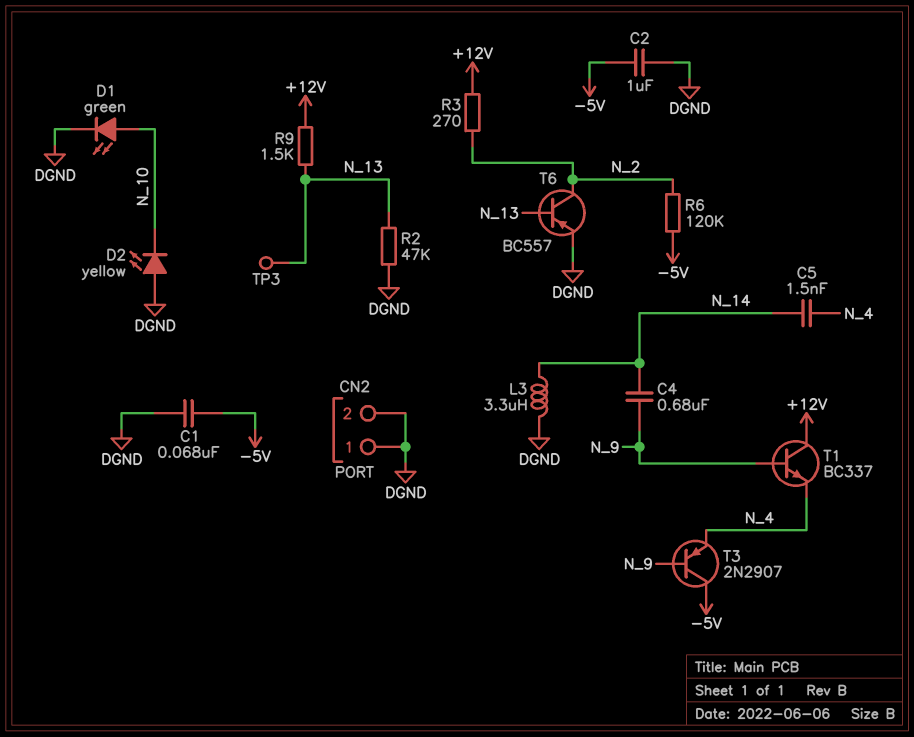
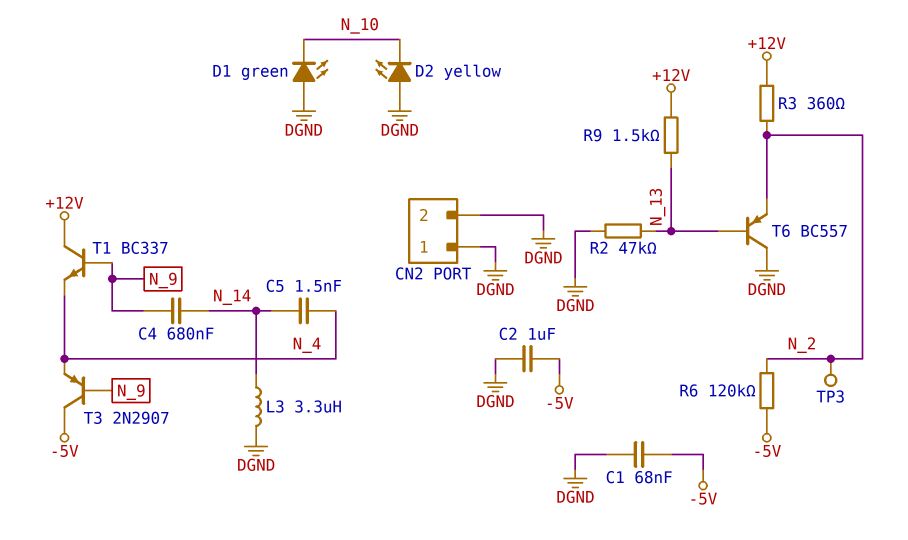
D1: LED green (A N_10, K DGND) -> LED green (A DGND, K N_10)
R3: 270 (+12V, N_2) -> 360 (+12V, N_2)
T6: PNP BC557 (B N_13, C N_2, E DGND) -> PNP BC557 (B N_13, C DGND, E N_2)
TP3: test point (N_13) -> test point (N_2)

